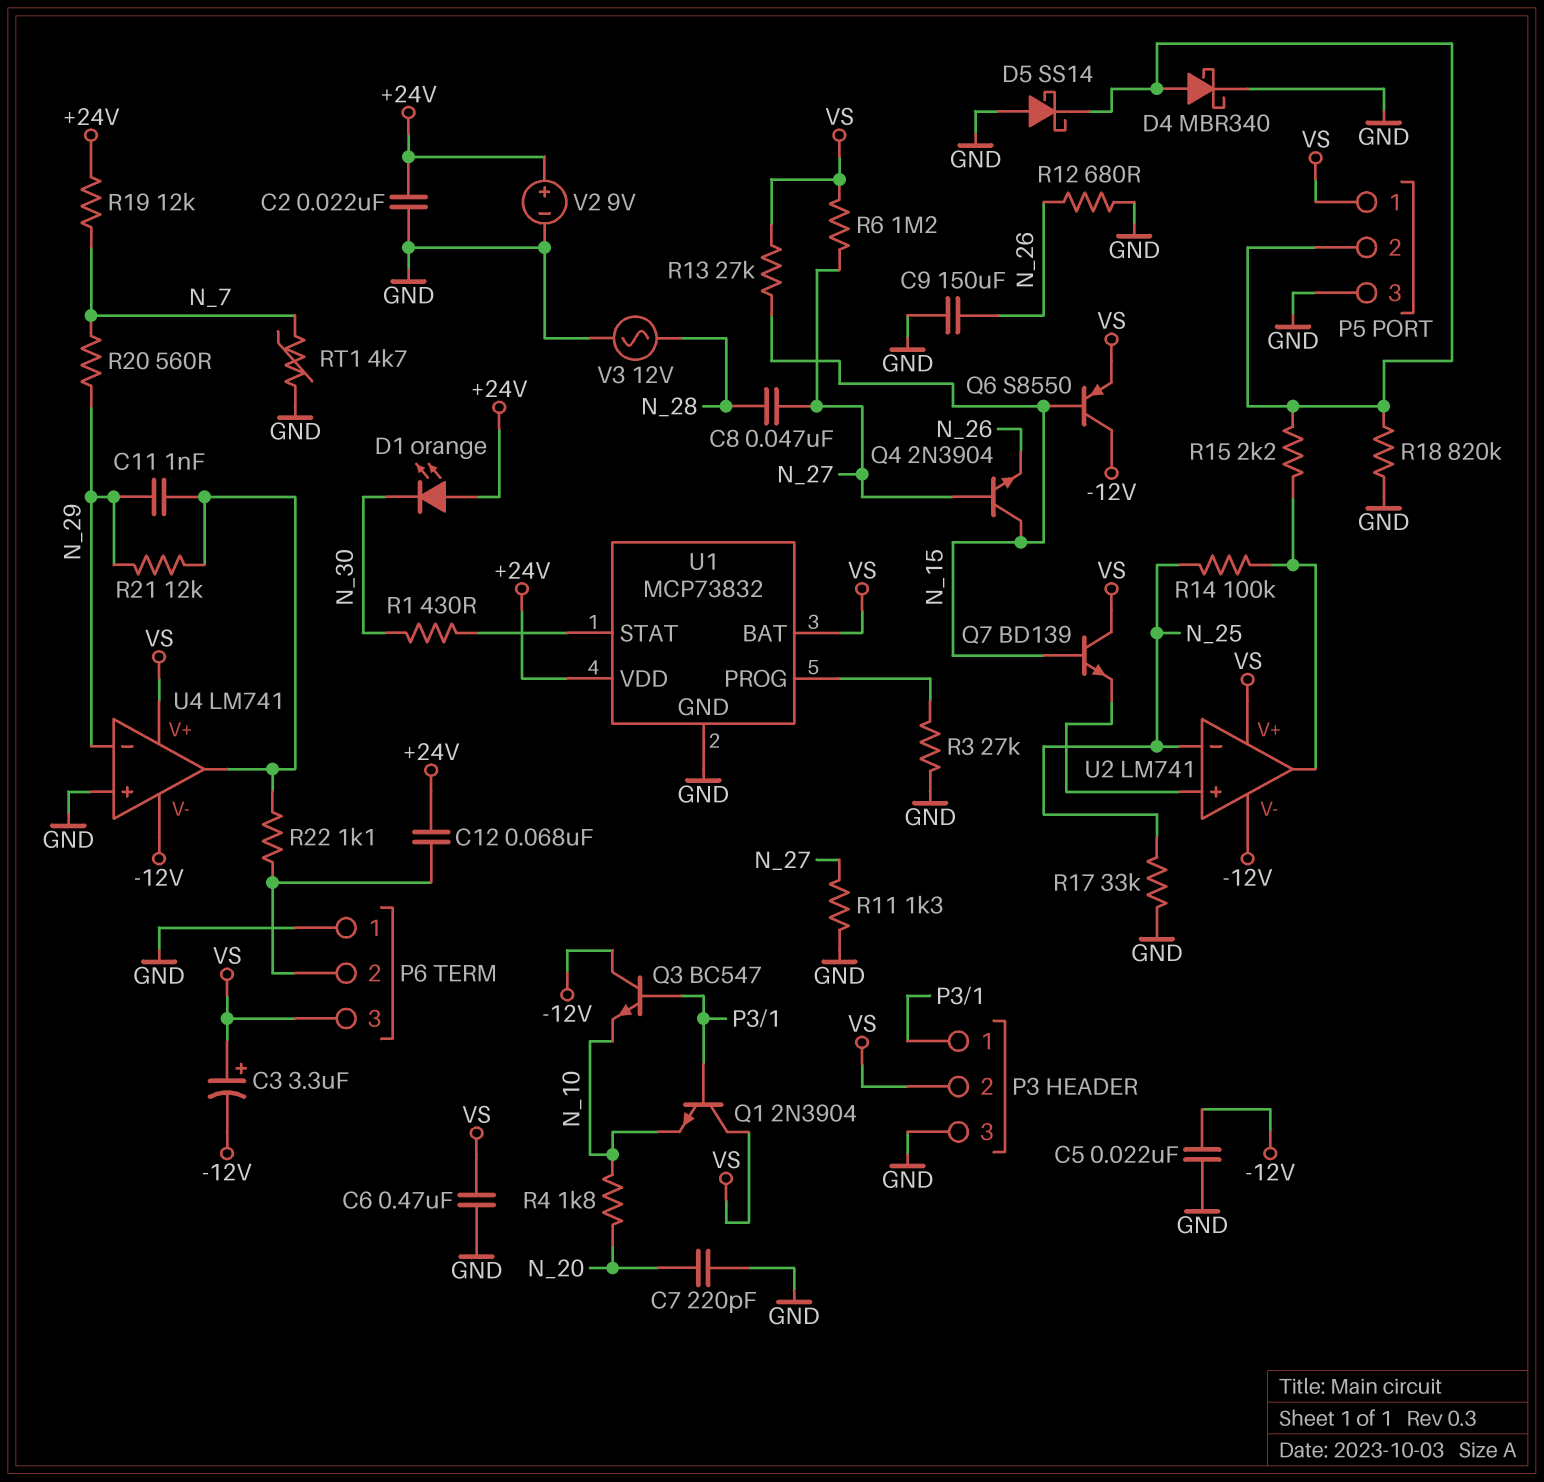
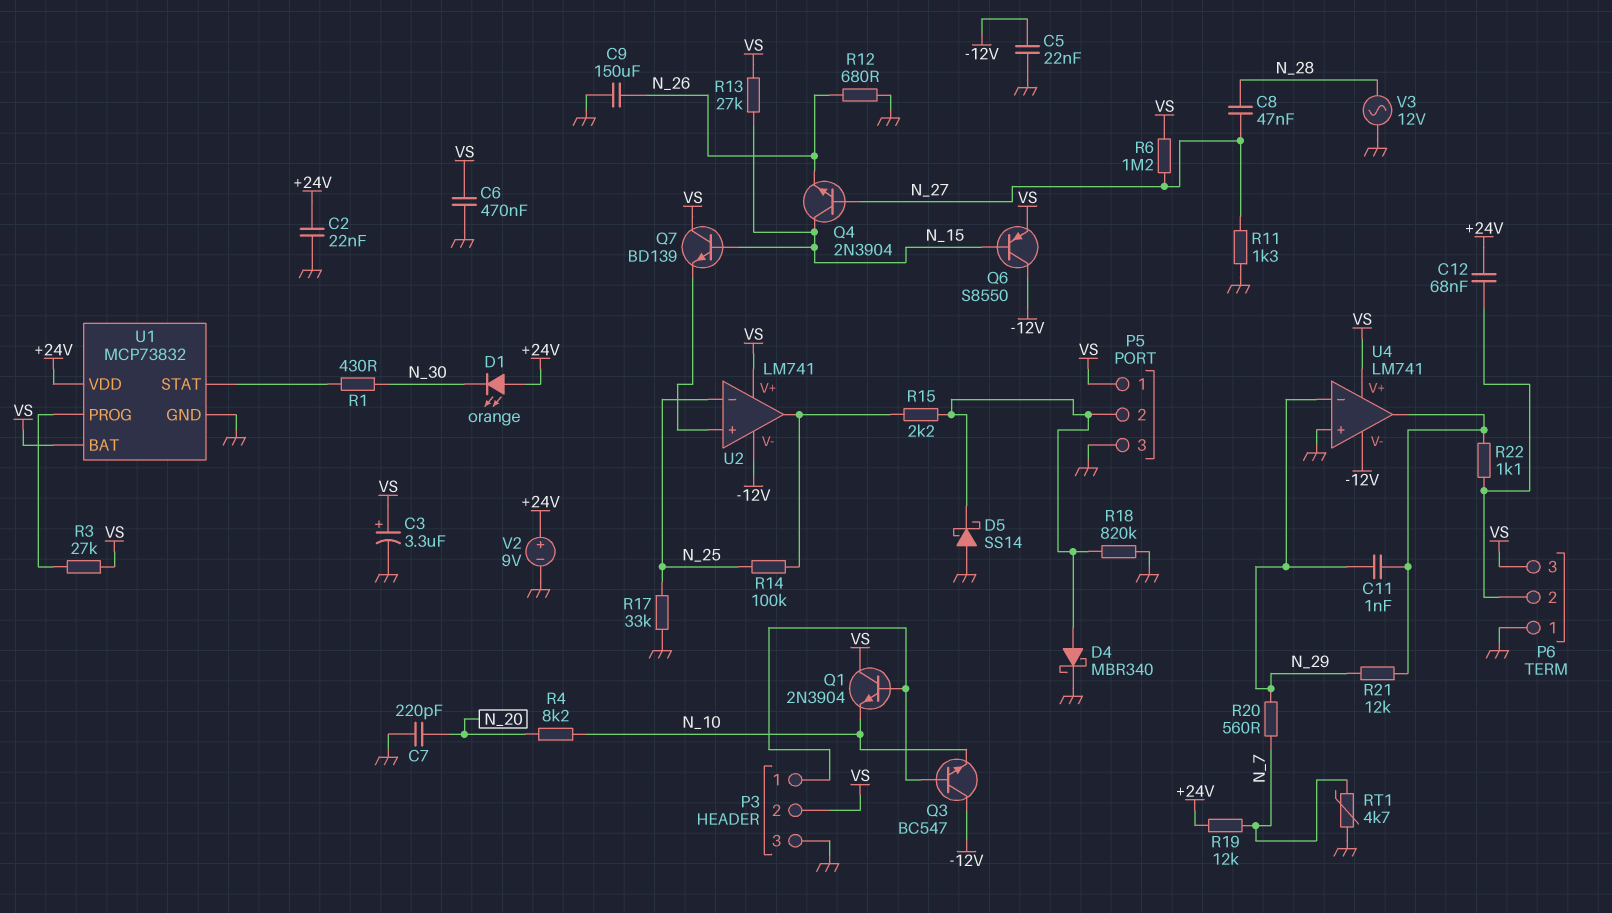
C3: 3.3uF (plus VS, minus -12V) -> 3.3uF (plus VS, minus GND)
R3: 27k (GND, U1/PROG) -> 27k (U1/PROG, VS)
R4: 1.8k (N_10, N_20) -> 8.2k (N_10, N_20)

